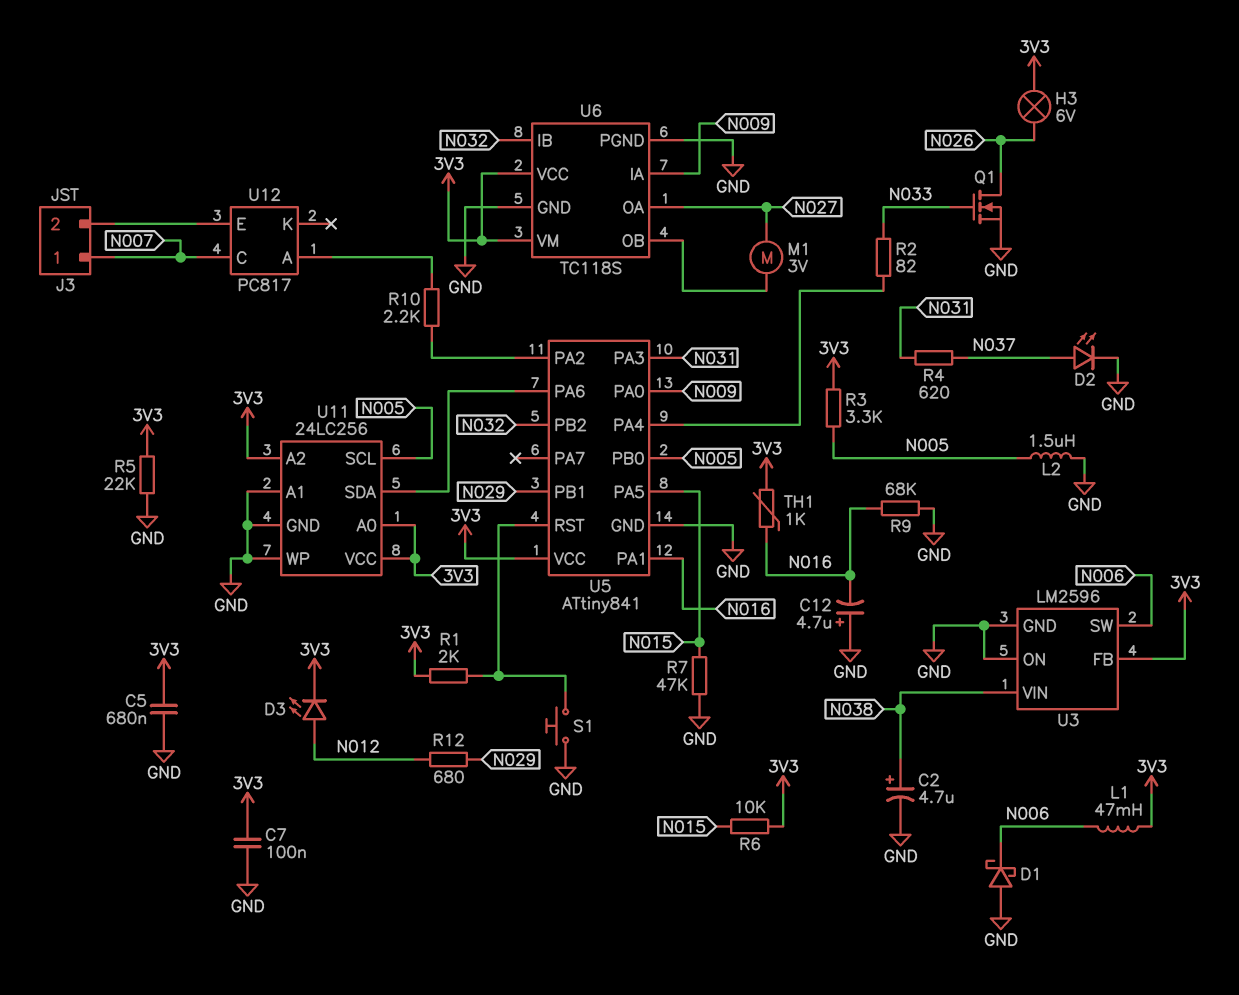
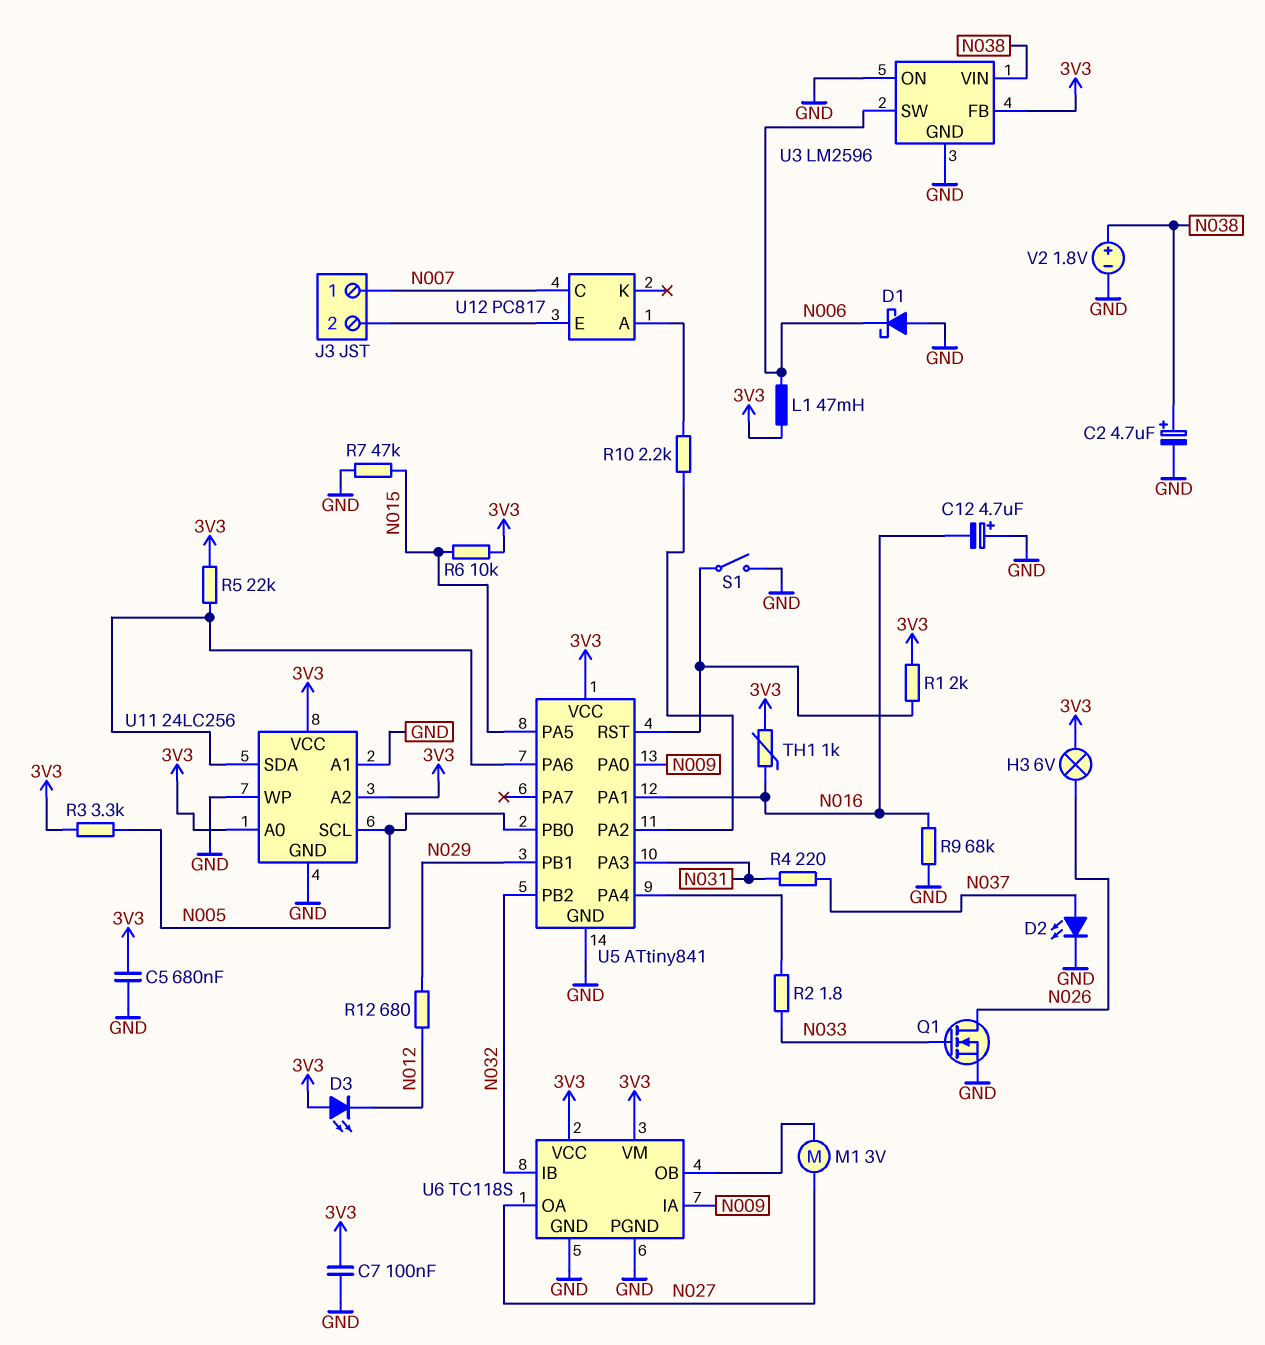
D3: LED (A N012, K 3V3) -> LED (A 3V3, K N012)
L2: 1.5uH (GND, N005) -> none
R2: 82 (N033, U5/PA4) -> 1.8 (N033, U5/PA4)
R4: 620 (N031, N037) -> 220 (N031, N037)
R5: 22k (3V3, GND) -> 22k (3V3, U5/PA6)
S1: button (GND, U5/RST) -> switch (GND, U5/RST)
V2: none -> 1.8V (plus N038, minus GND)

